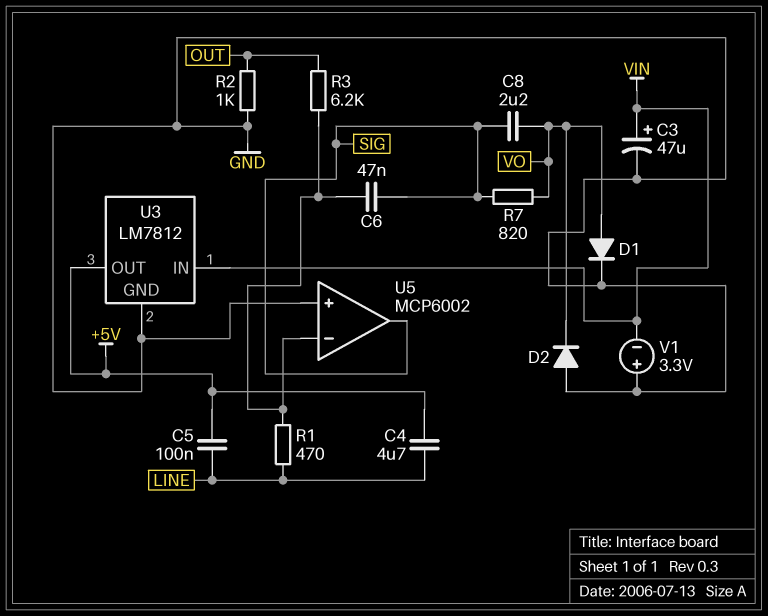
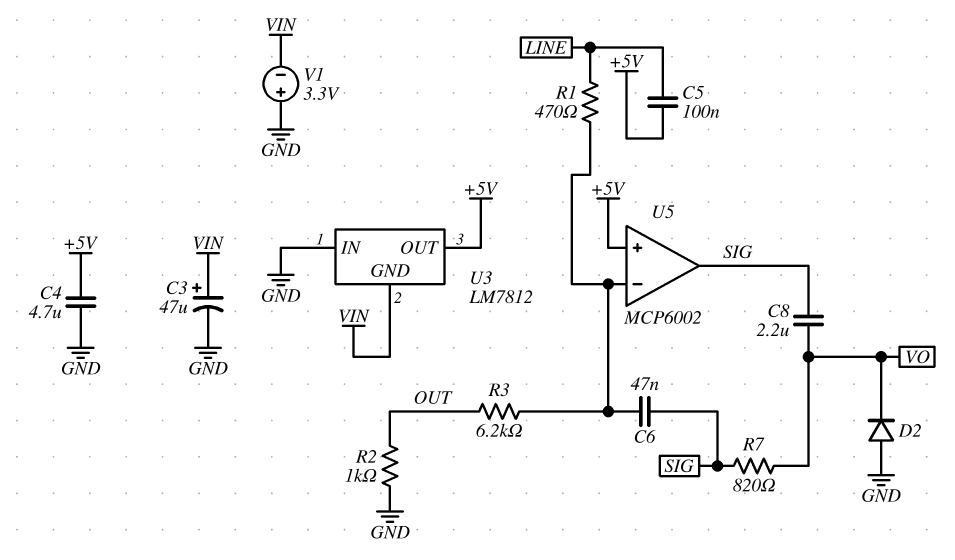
C4: 4.7uF (+5V, LINE) -> 4.7uF (+5V, GND)
D1: diode (A VO, K GND) -> none
U3 pin GND: GND -> VIN
U3 pin IN: VIN -> GND
U5 pin in+: GND -> +5V

